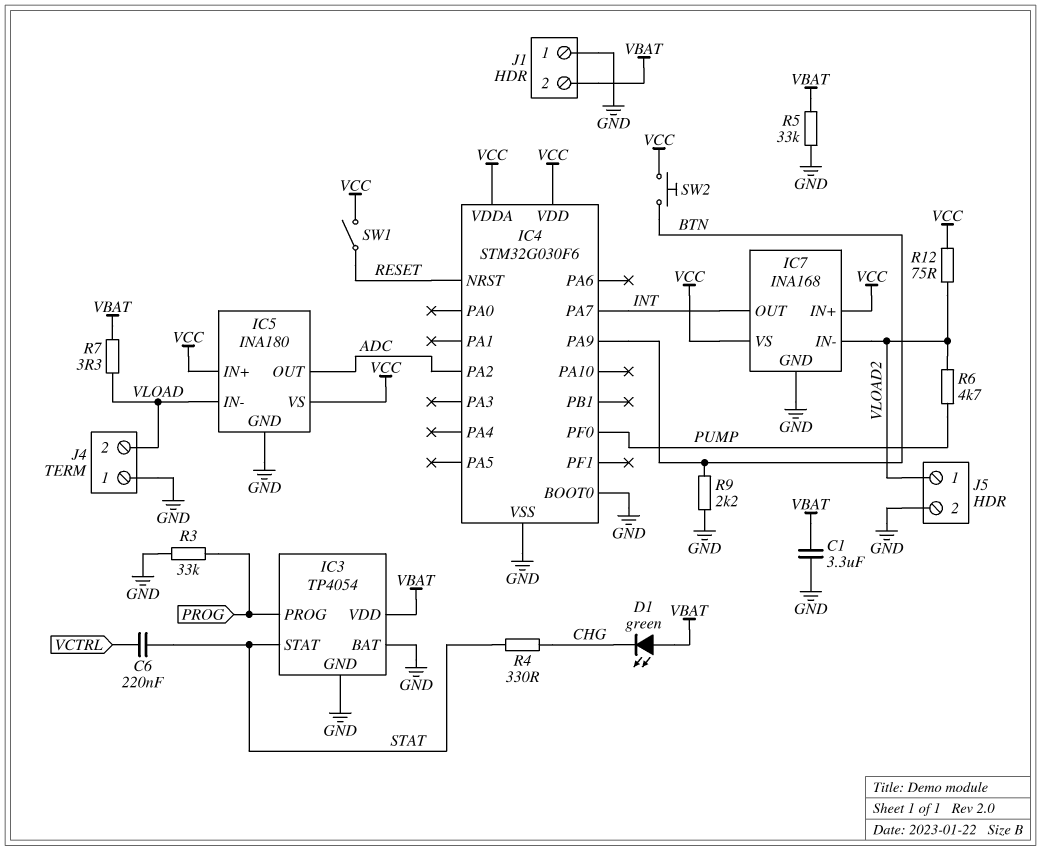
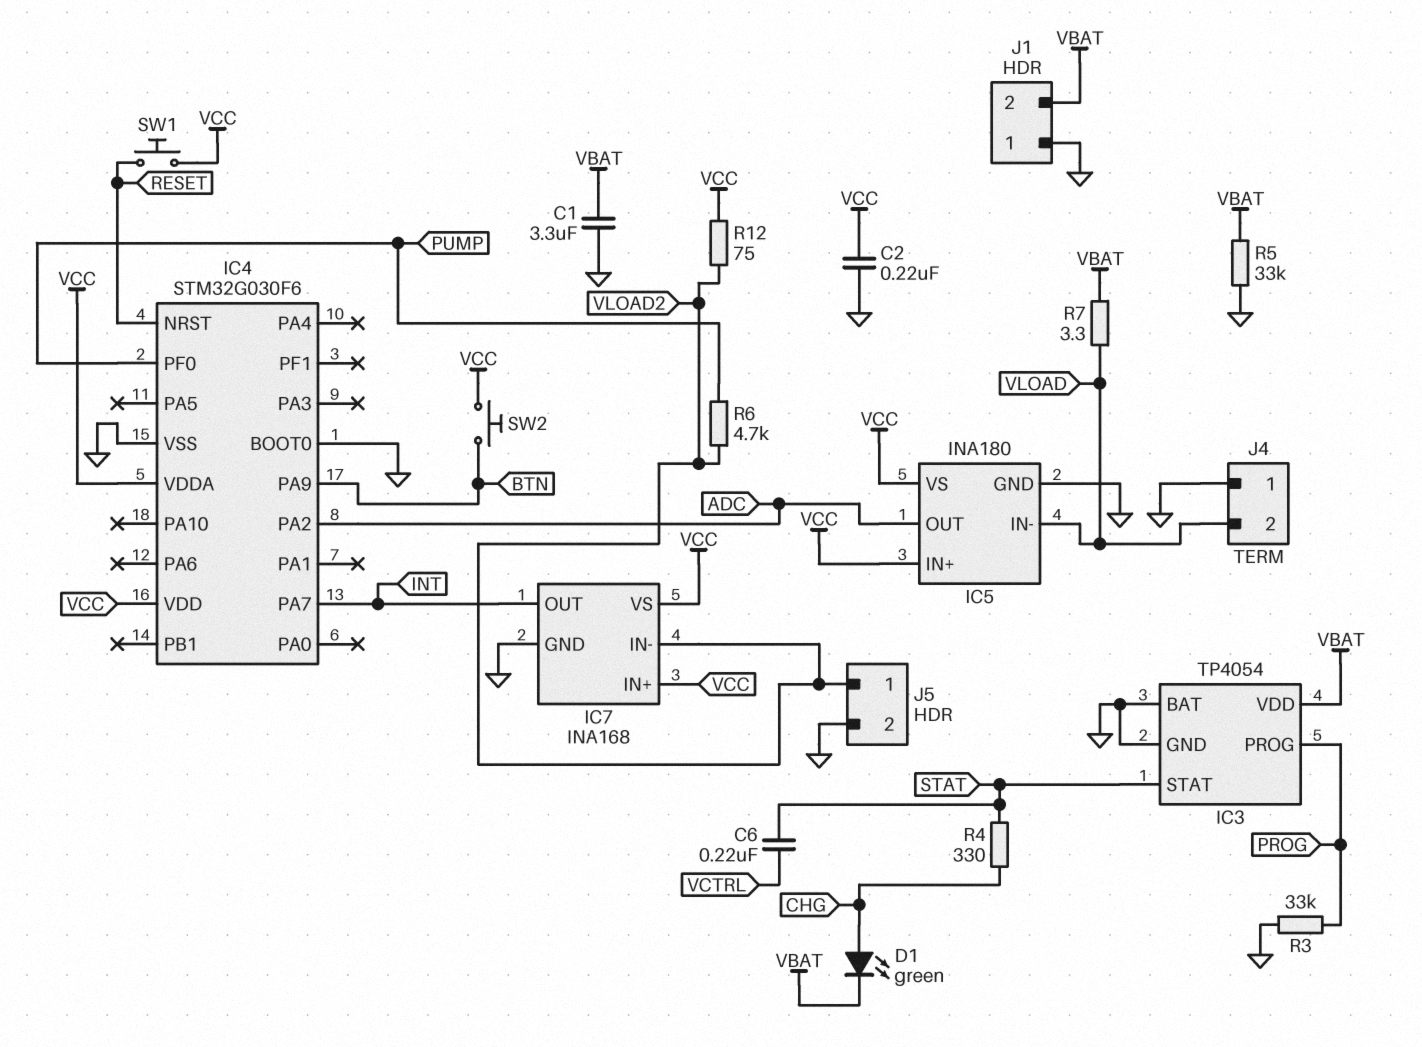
C2: none -> 220nF (GND, VCC)
D1: LED green (A VBAT, K CHG) -> LED green (A CHG, K VBAT)
R9: 2.2k (BTN, GND) -> none
SW1: switch (RESET, VCC) -> button (RESET, VCC)

